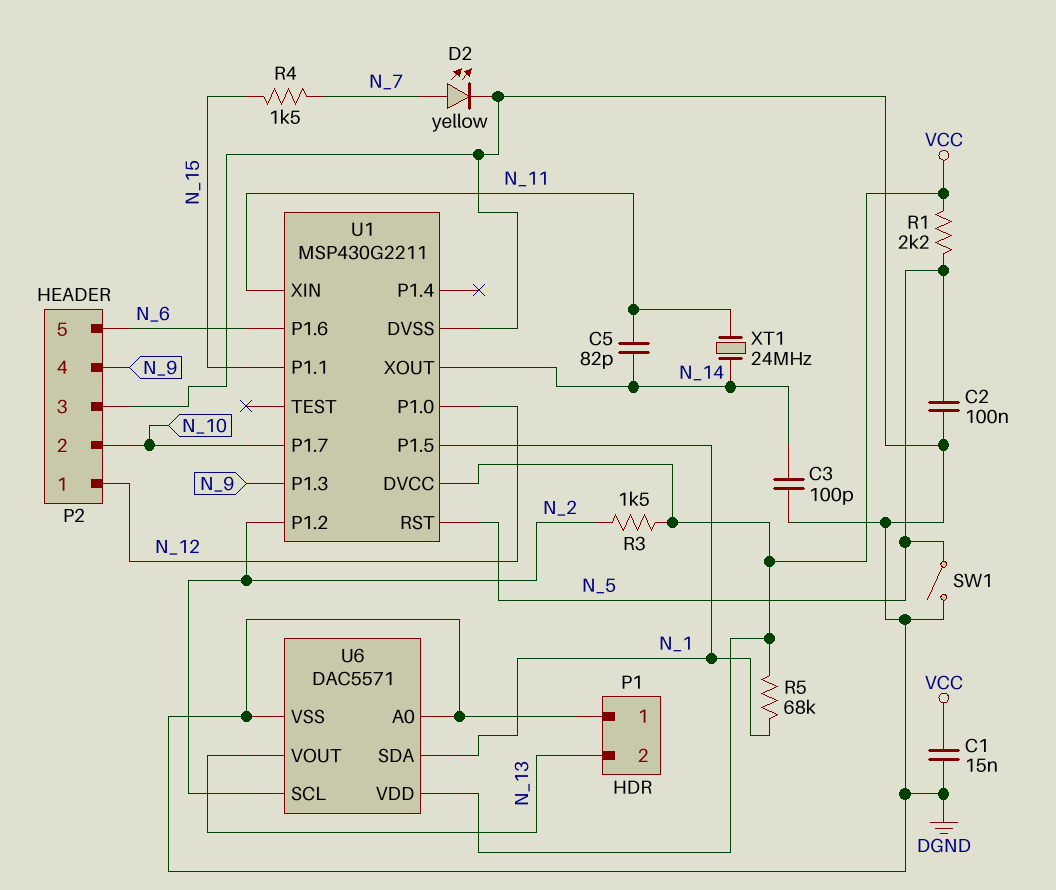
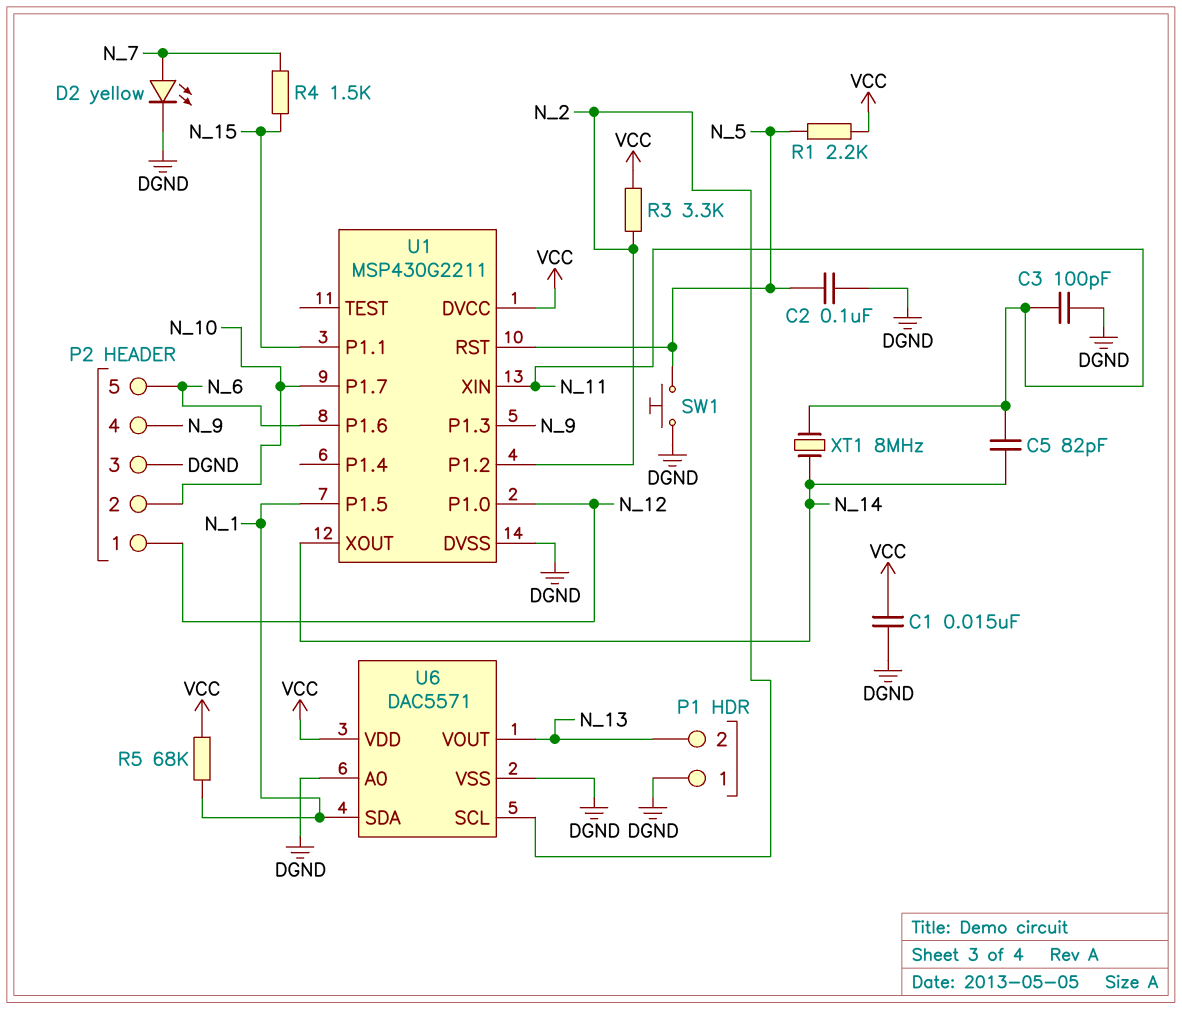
C3: 100pF (DGND, N_14) -> 100pF (DGND, N_11)
R3: 1.5k (N_2, VCC) -> 3.3k (N_2, VCC)
SW1: switch (DGND, N_5) -> button (DGND, N_5)
XT1: 24MHz (N_11, N_14) -> 8MHz (N_11, N_14)

